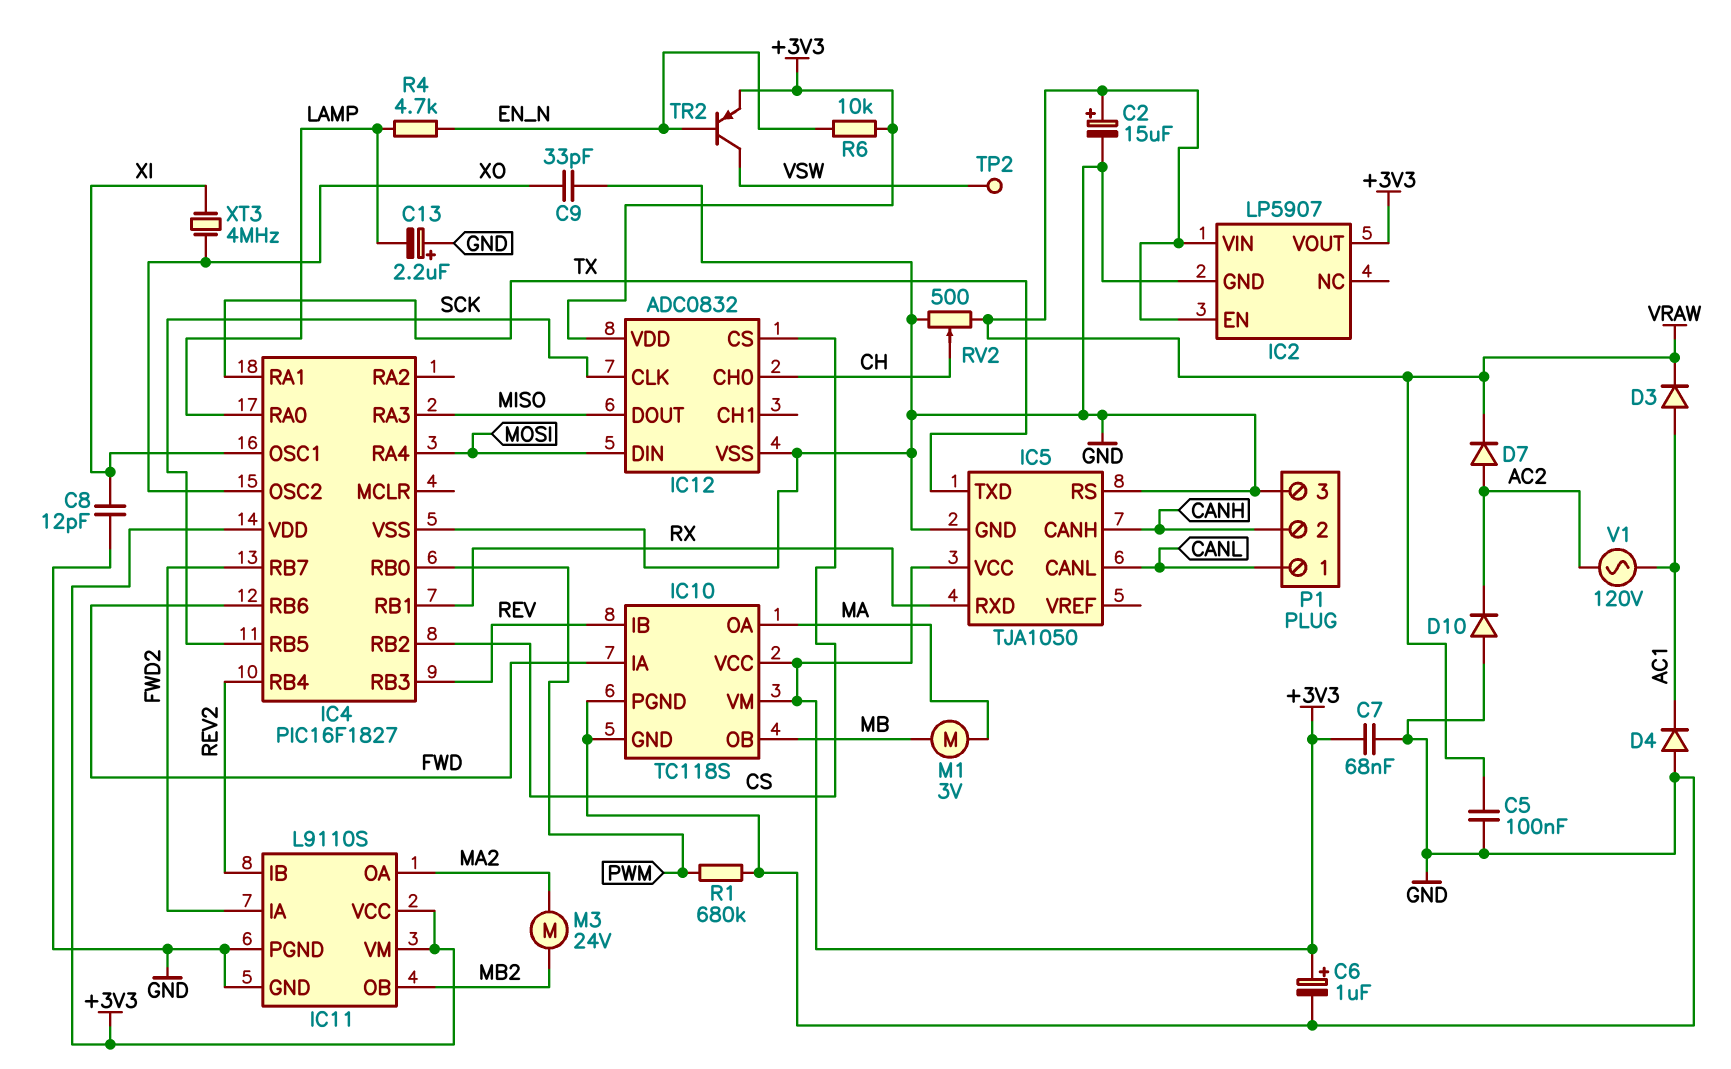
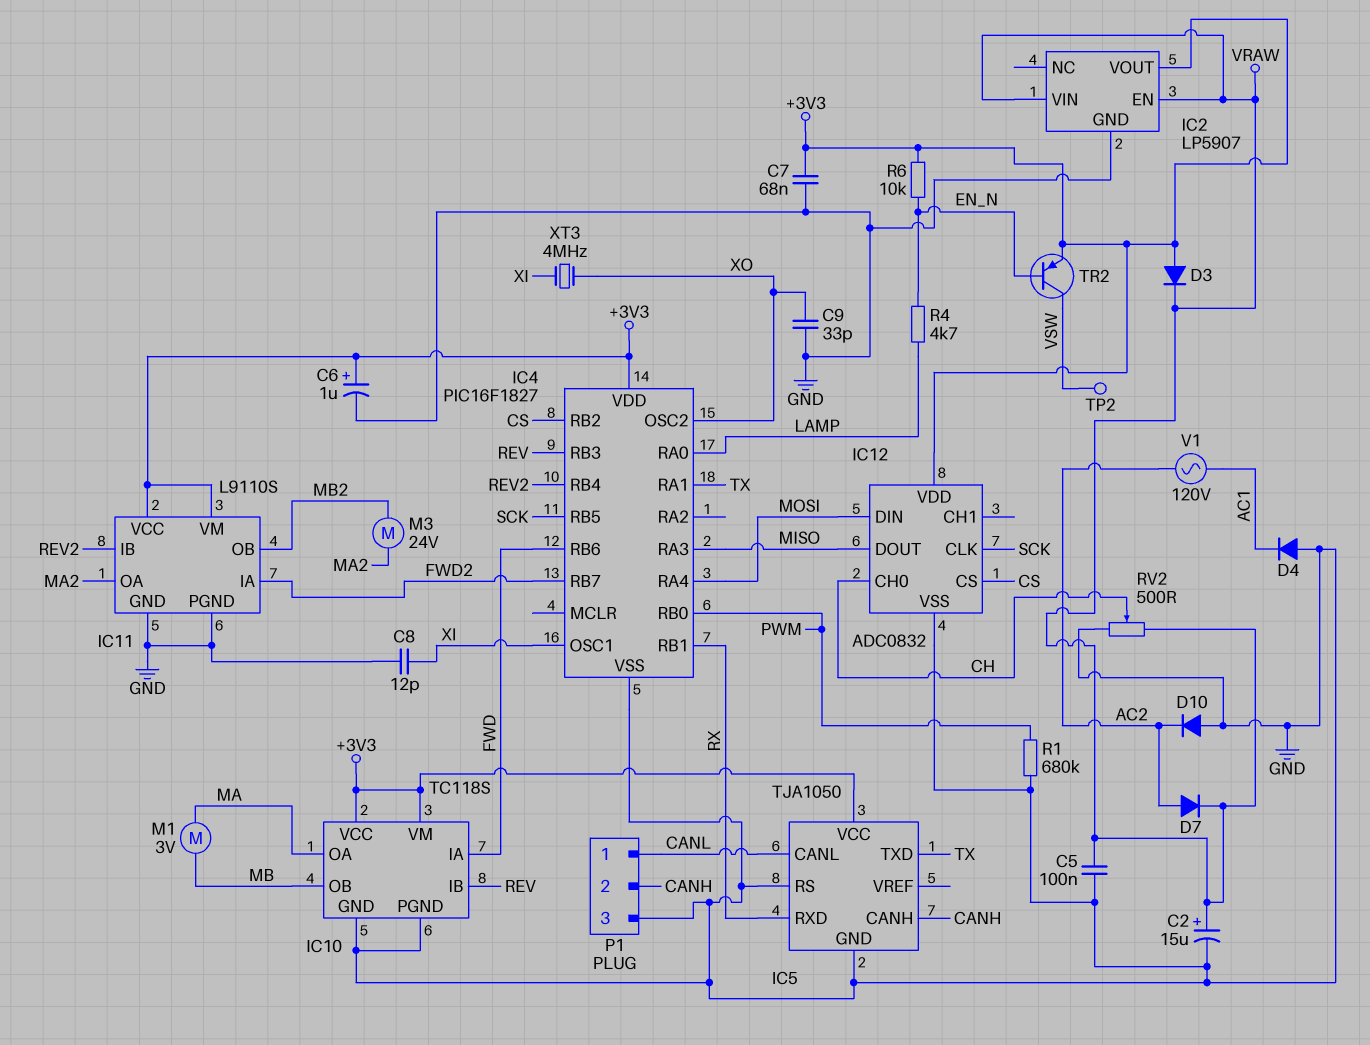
C13: 2.2uF (plus GND, minus LAMP) -> none
D3: diode (A AC1, K VRAW) -> diode (A +3V3, K VRAW)

